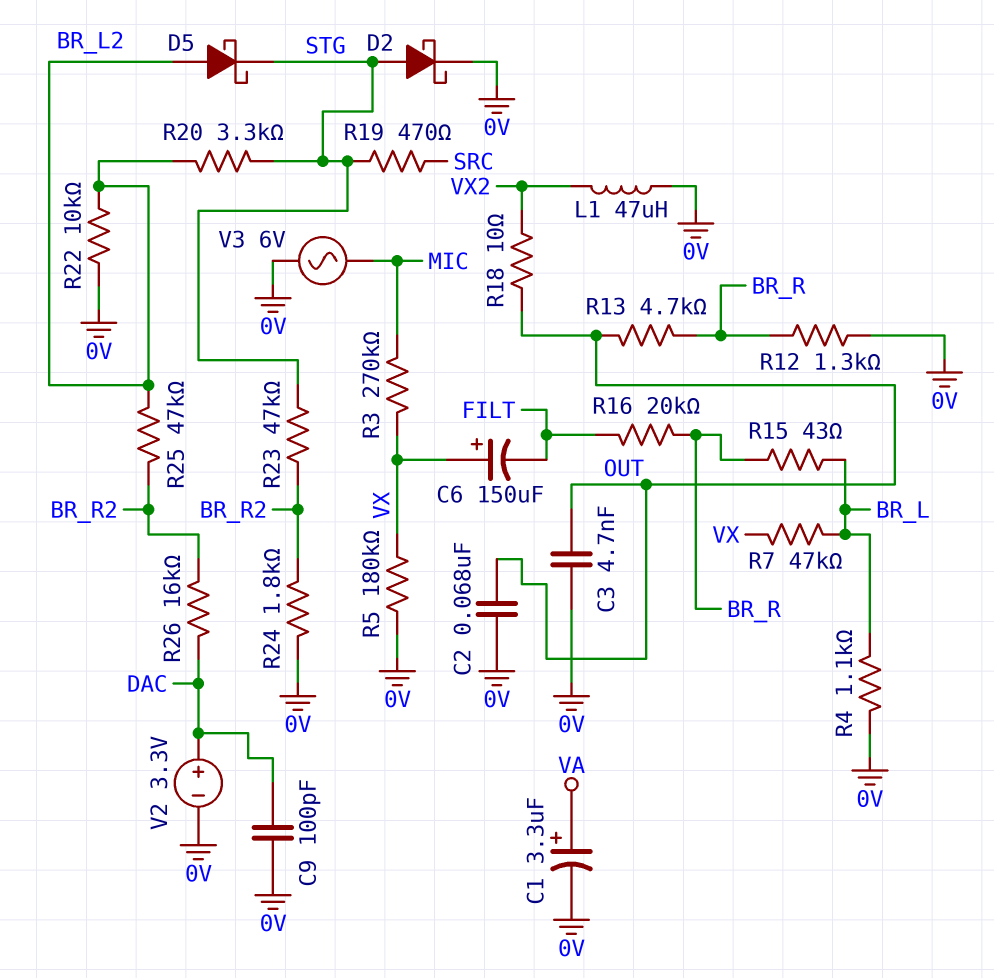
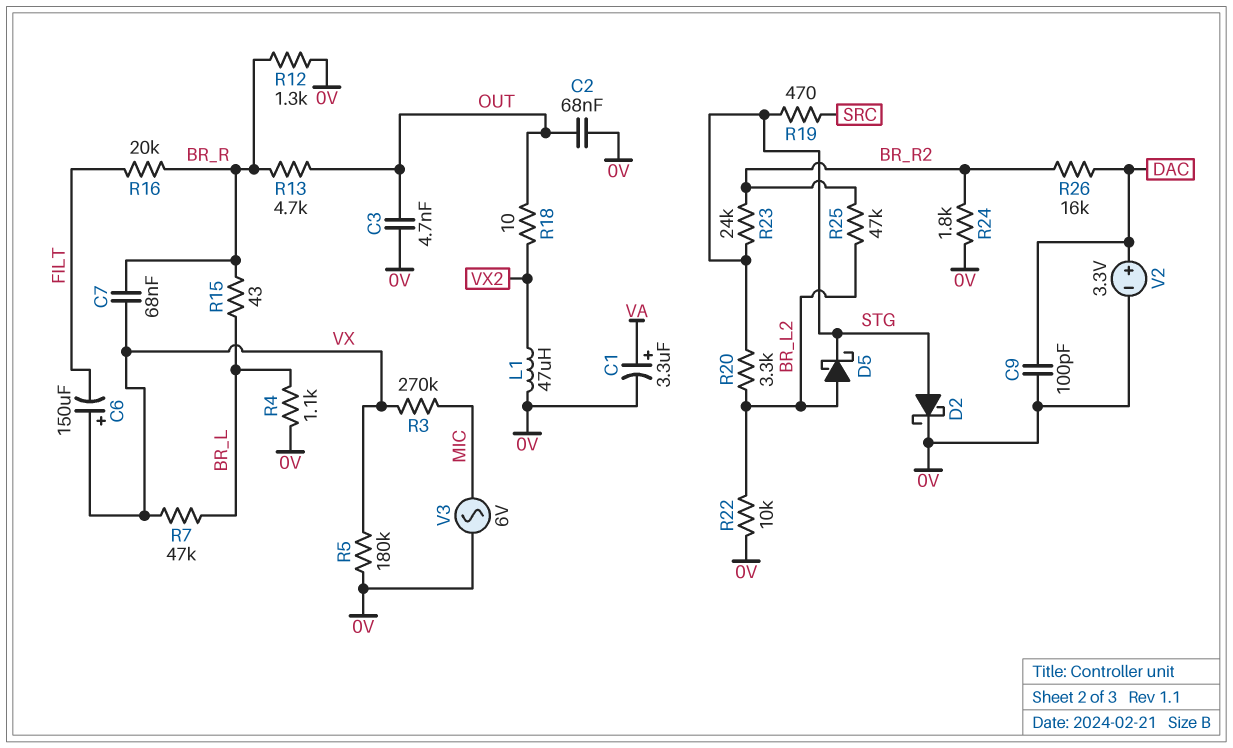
C7: none -> 68nF (BR_R, VX)
R23: 47k (BR_R2, STG) -> 24k (BR_R2, STG)

